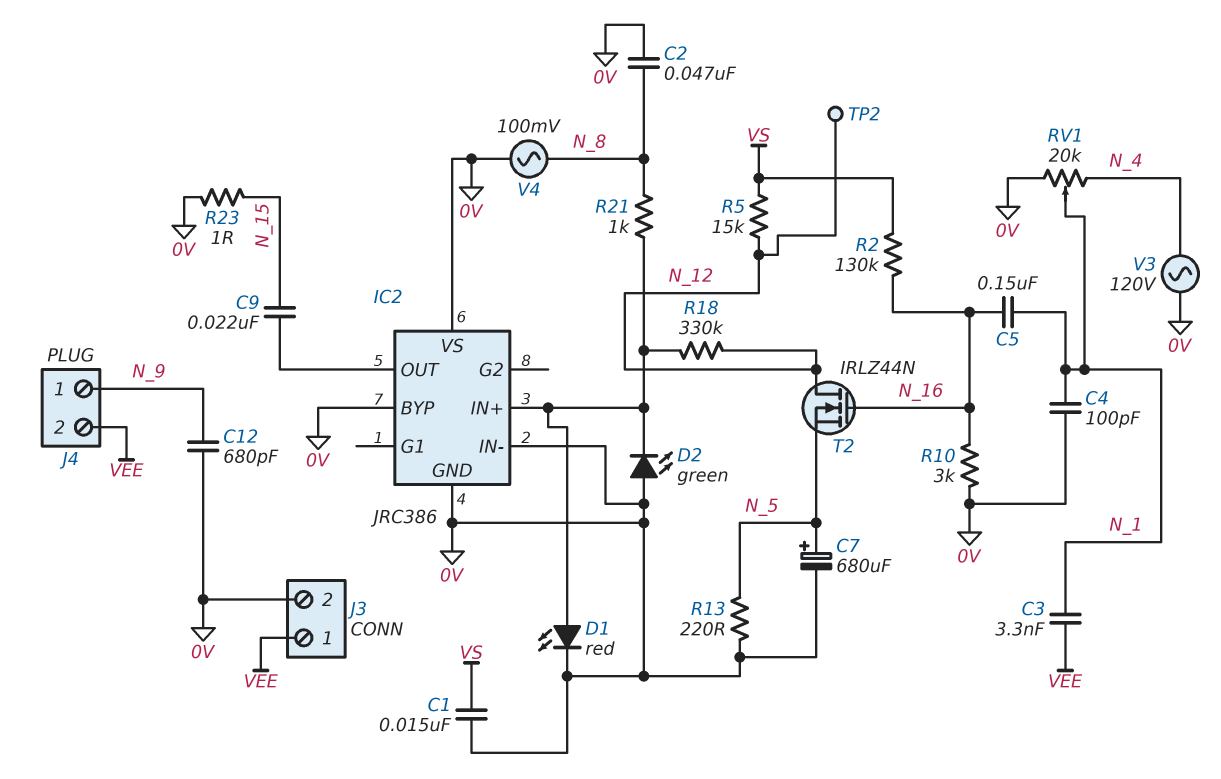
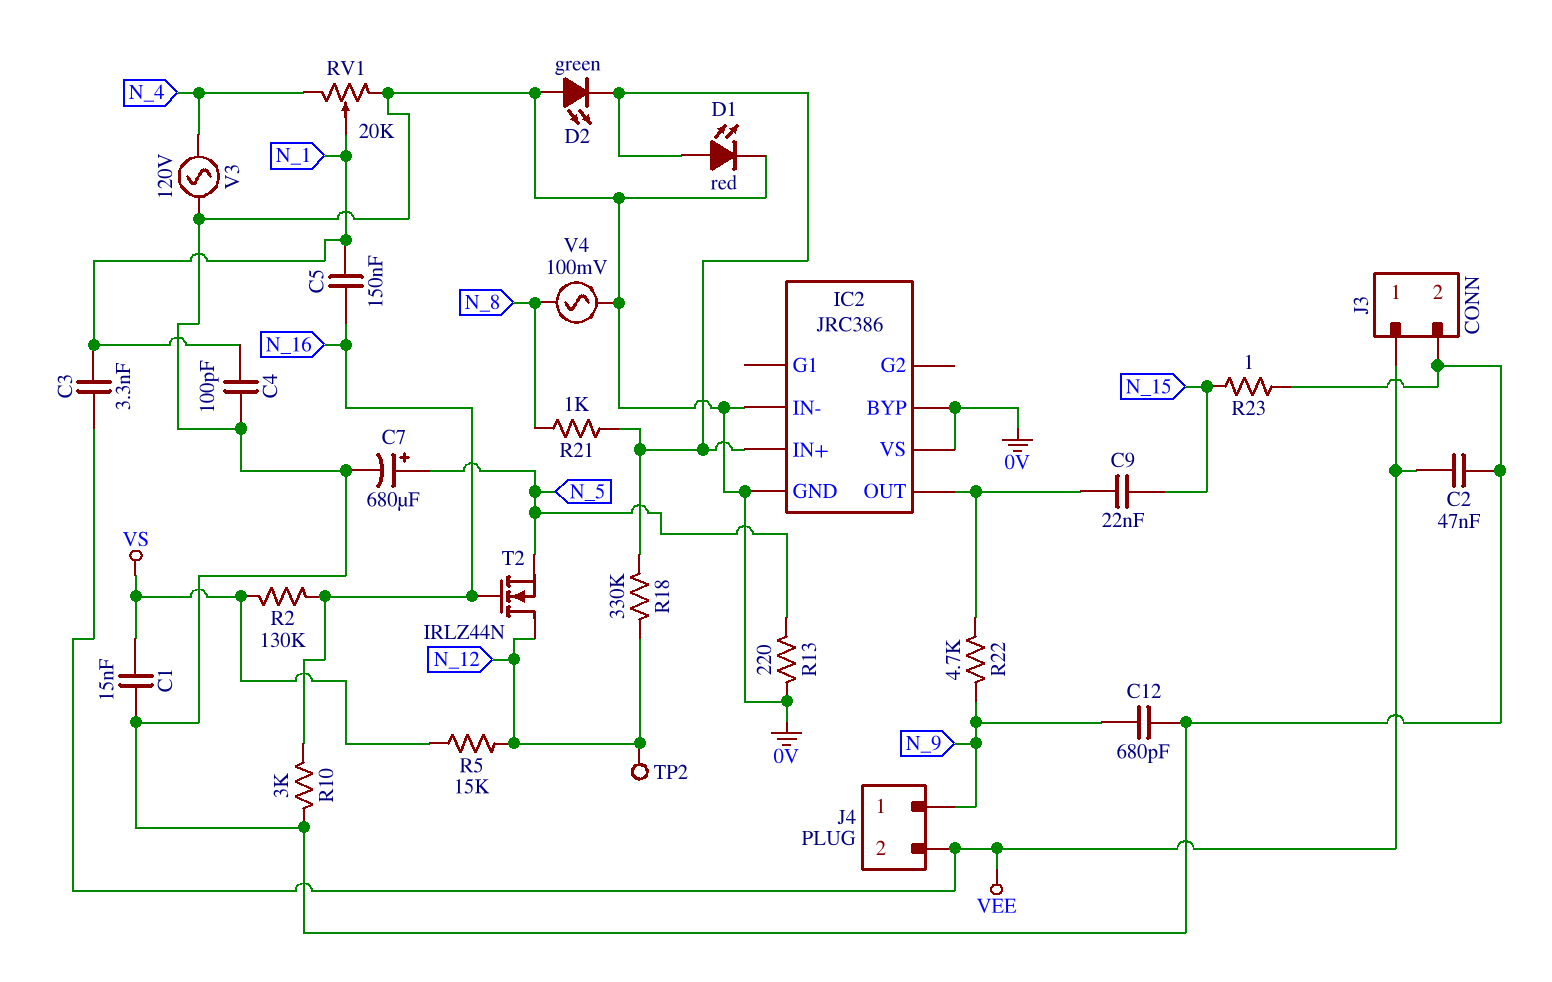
C2: 47nF (0V, N_8) -> 47nF (0V, VEE)
R22: none -> 4.7k (IC2/OUT, N_9)

